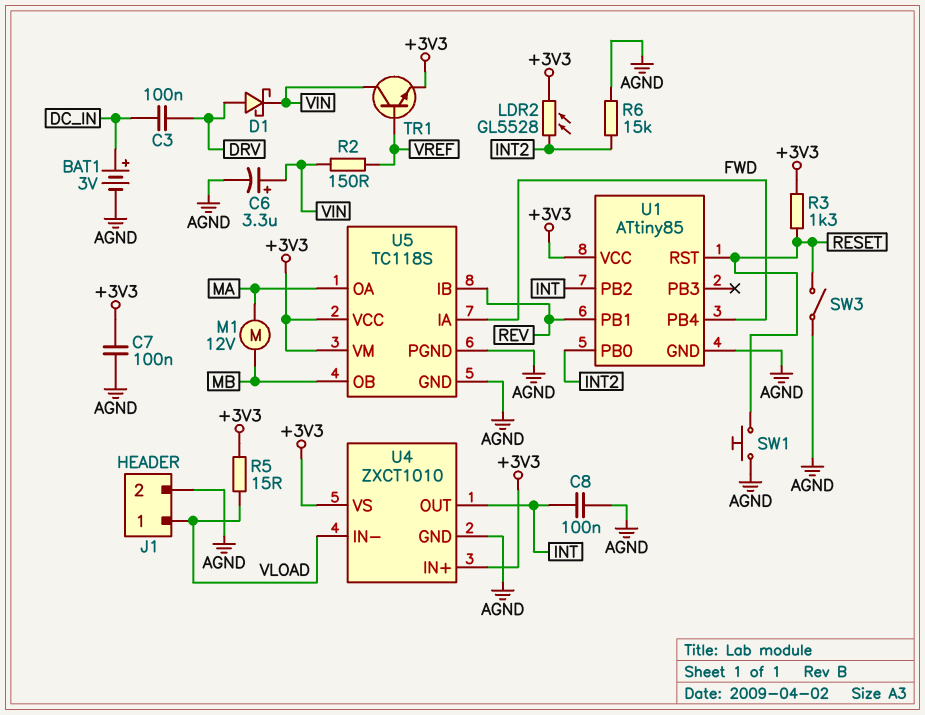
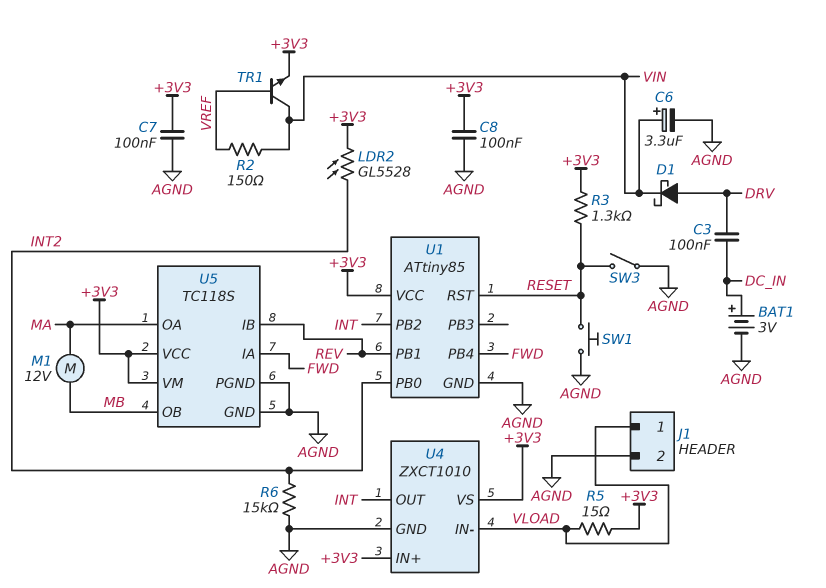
C8: 100nF (AGND, INT) -> 100nF (+3V3, AGND)

